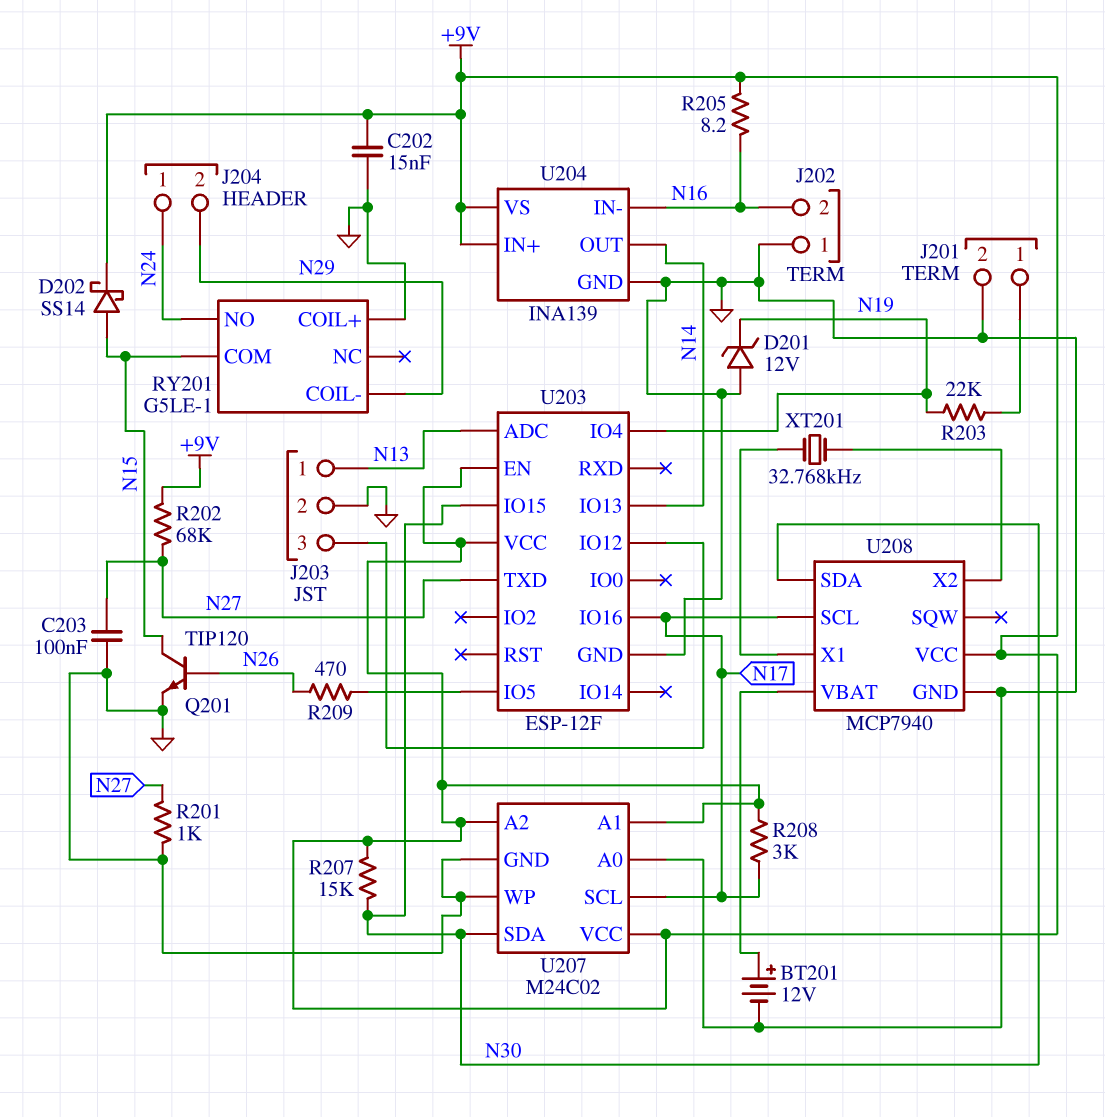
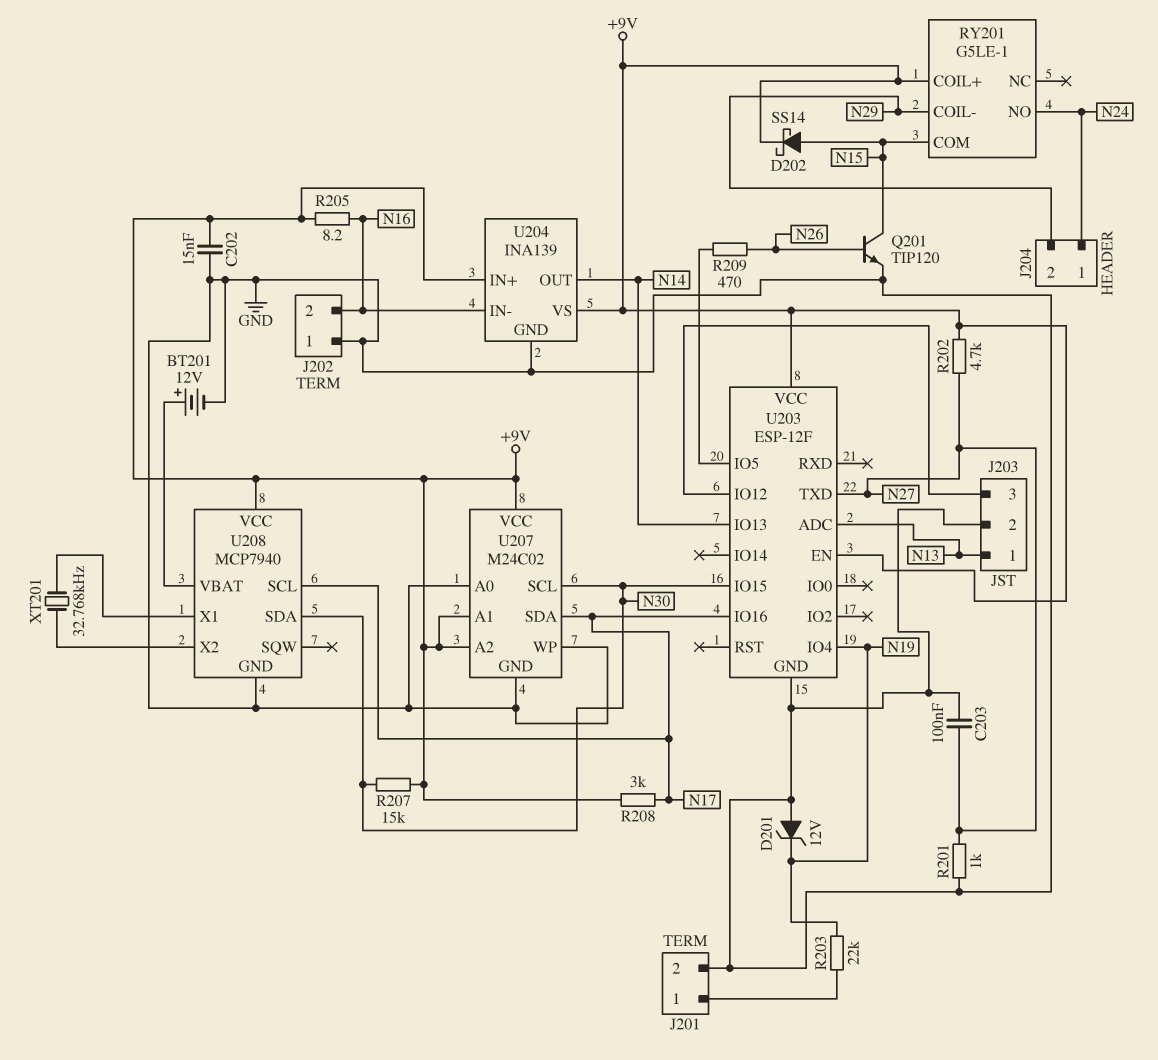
R202: 68k (+9V, N27) -> 4.7k (+9V, N27)
RY201 pin COIL+: GND -> +9V
U207 pin SCL: N17 -> N30
U207 pin SDA: N30 -> N17

